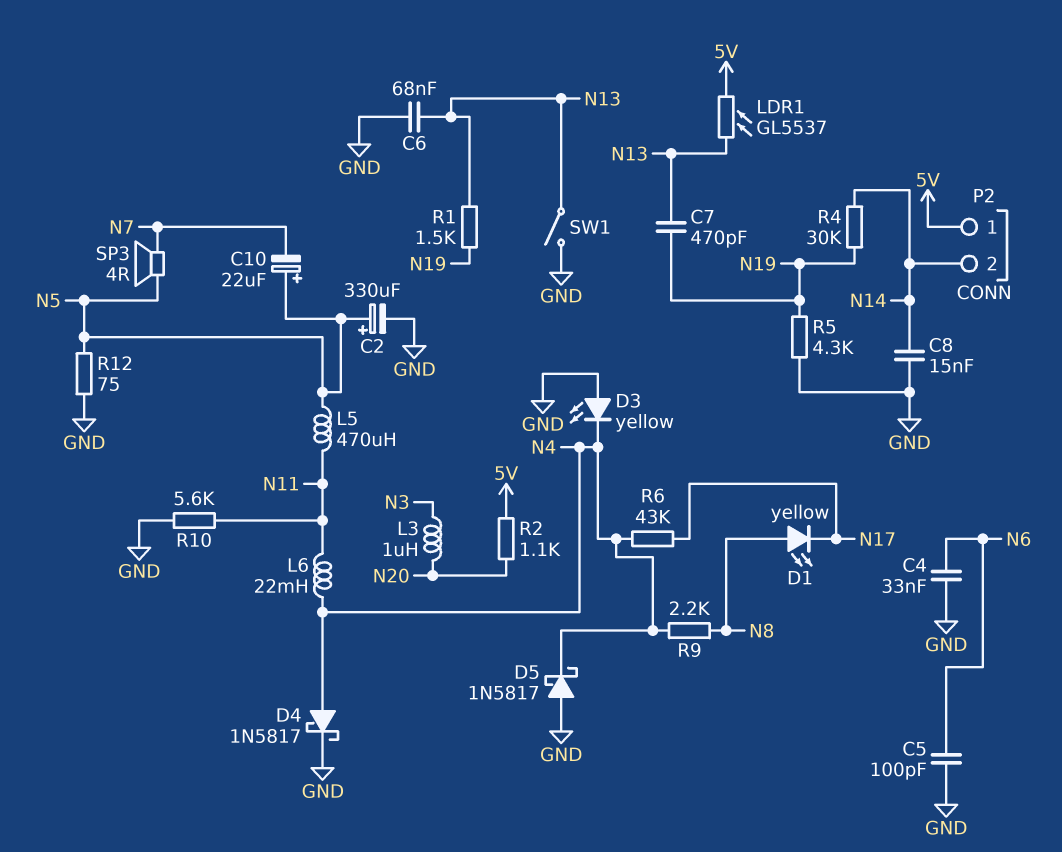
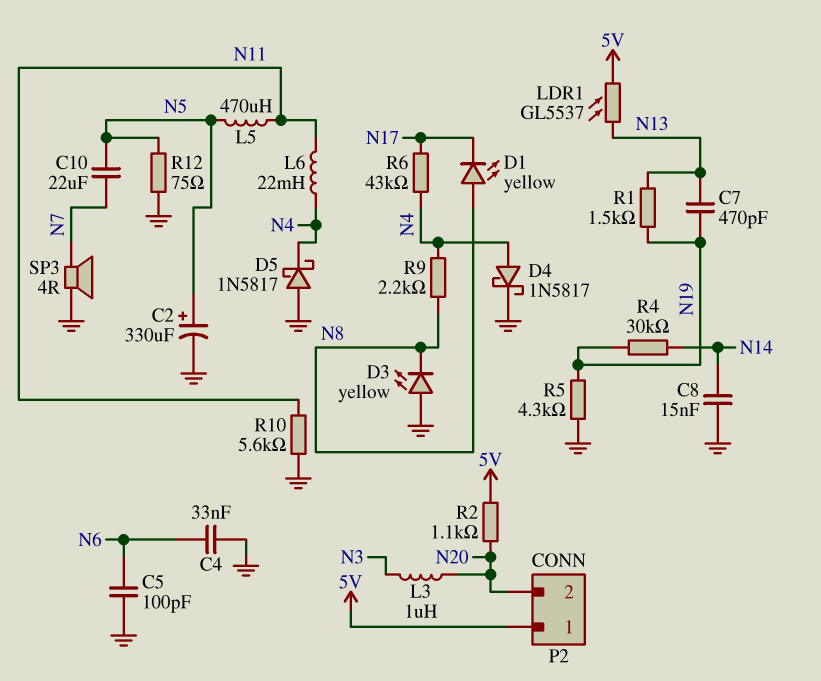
C6: 68nF (GND, N13) -> none
C10: 22uF (plus N5, minus N7) -> 22uF (N5, N7)
D3: LED yellow (A GND, K N4) -> LED yellow (A GND, K N8)
P2 pin 2: N14 -> N20
SP3: speaker 4R (N5, N7) -> speaker 4R (GND, N7)
SW1: switch (GND, N13) -> none

